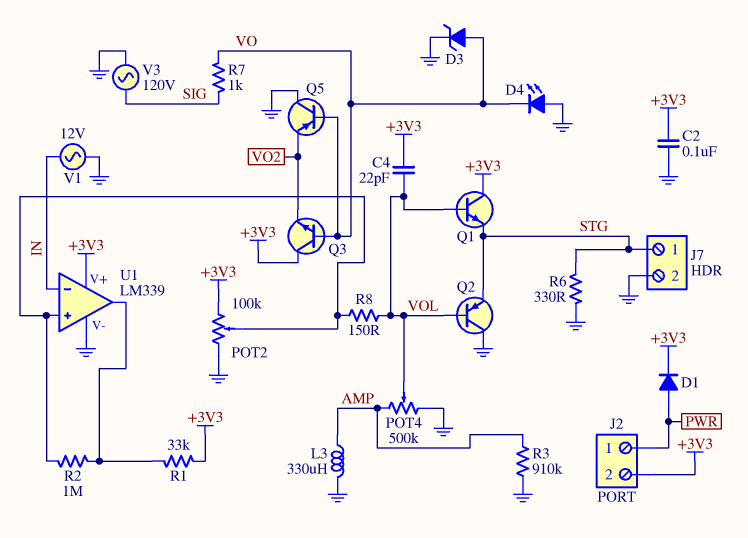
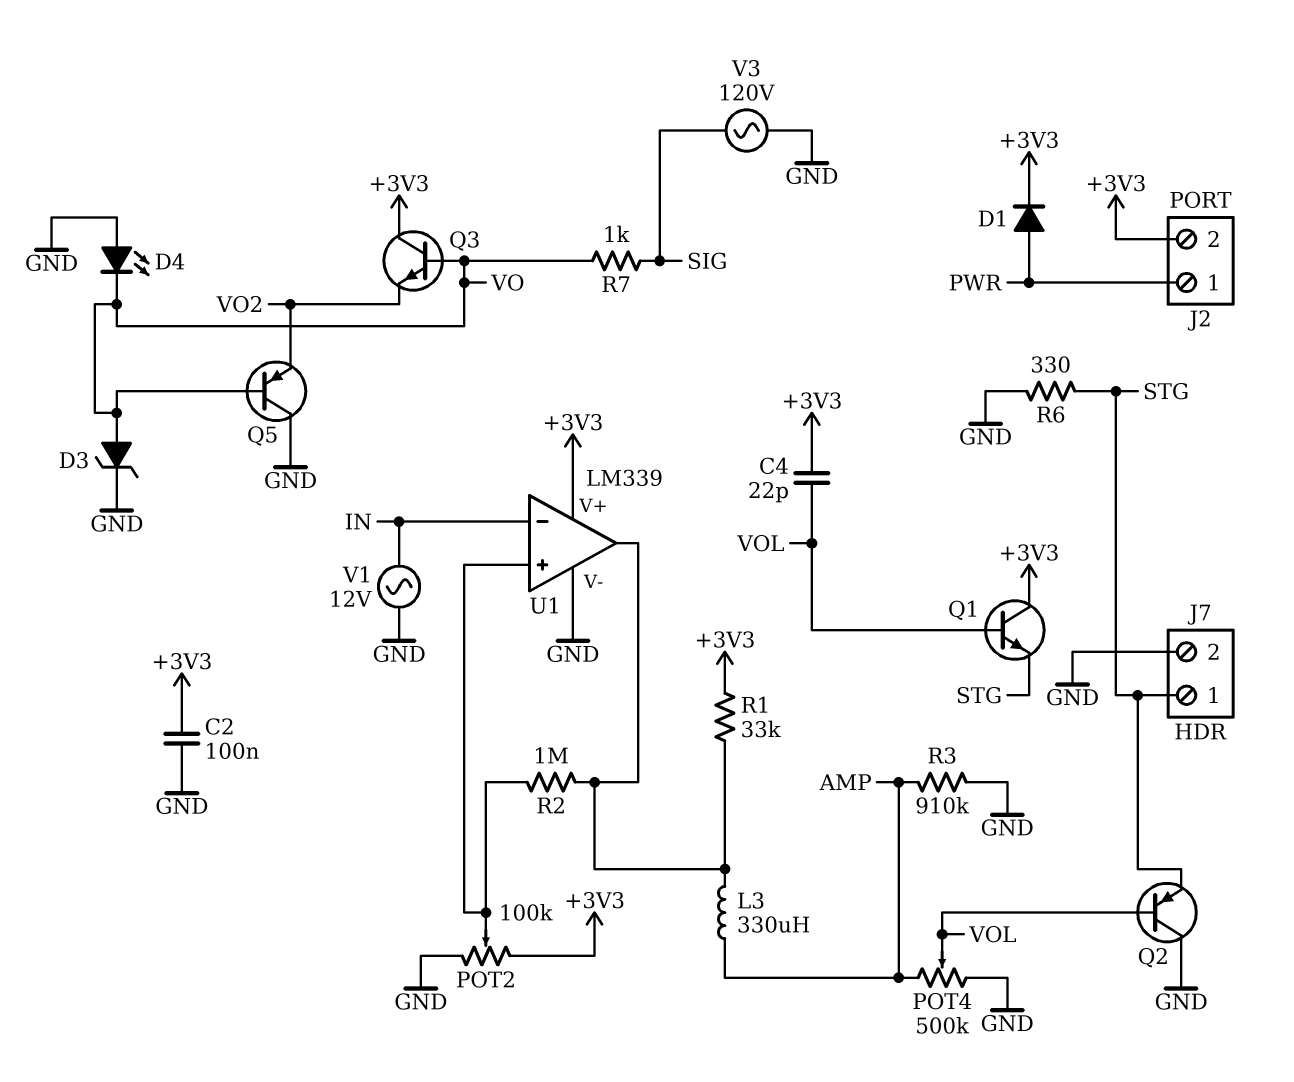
L3: 330uH (AMP, GND) -> 330uH (AMP, U1/out)
R8: 150 (U1/in+, VOL) -> none

